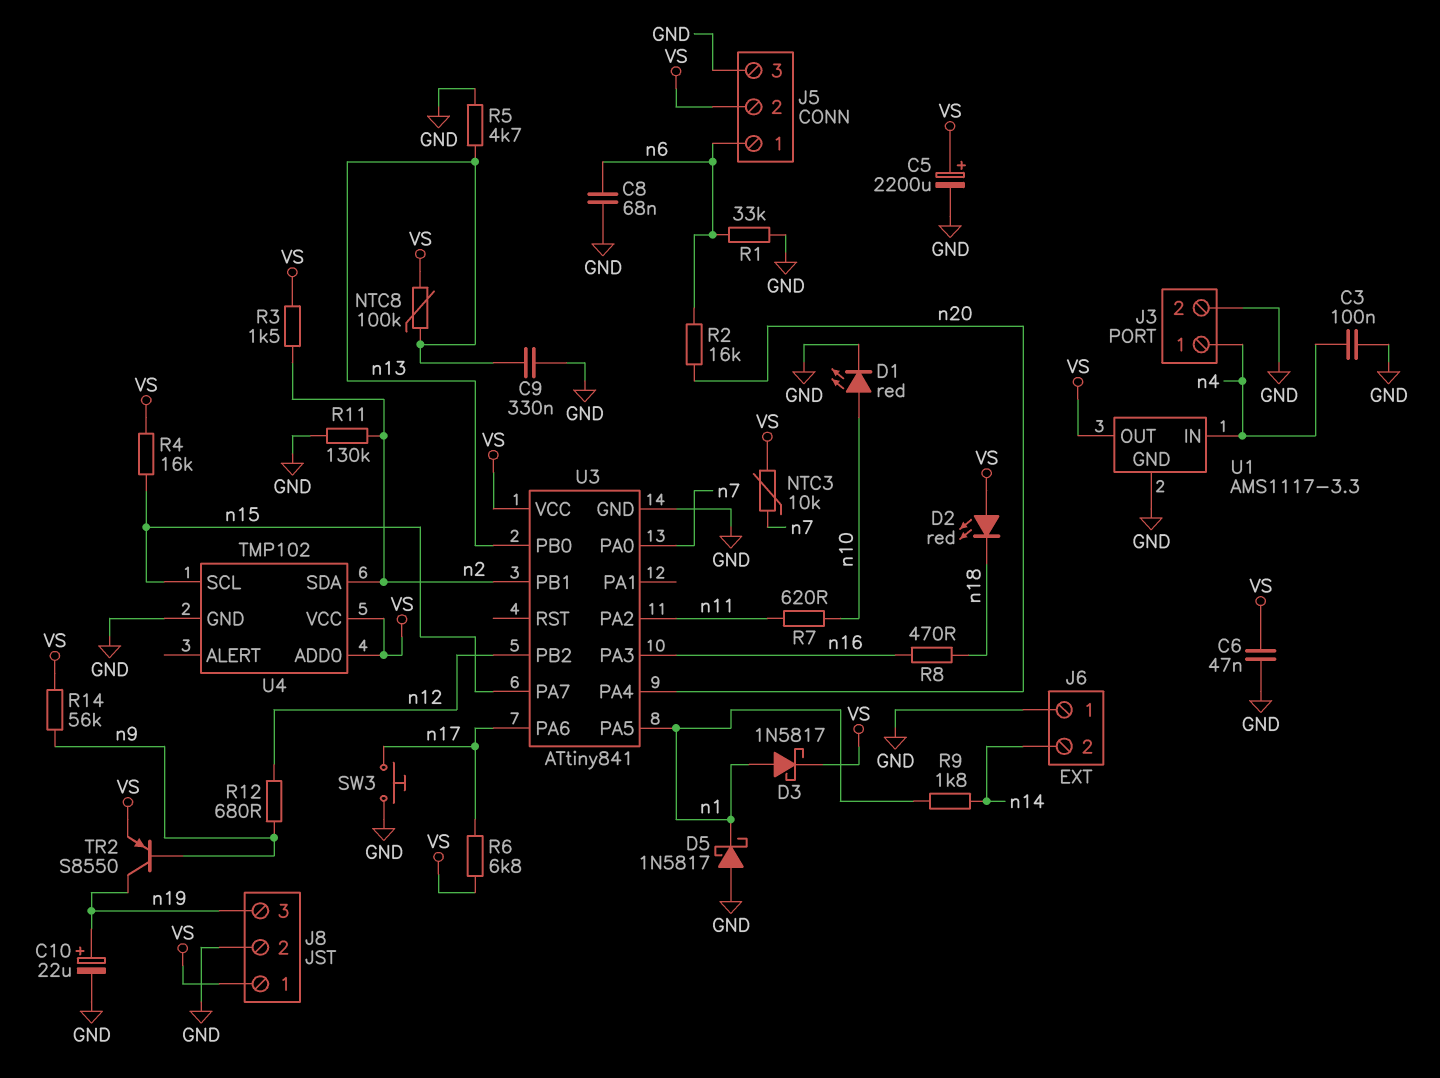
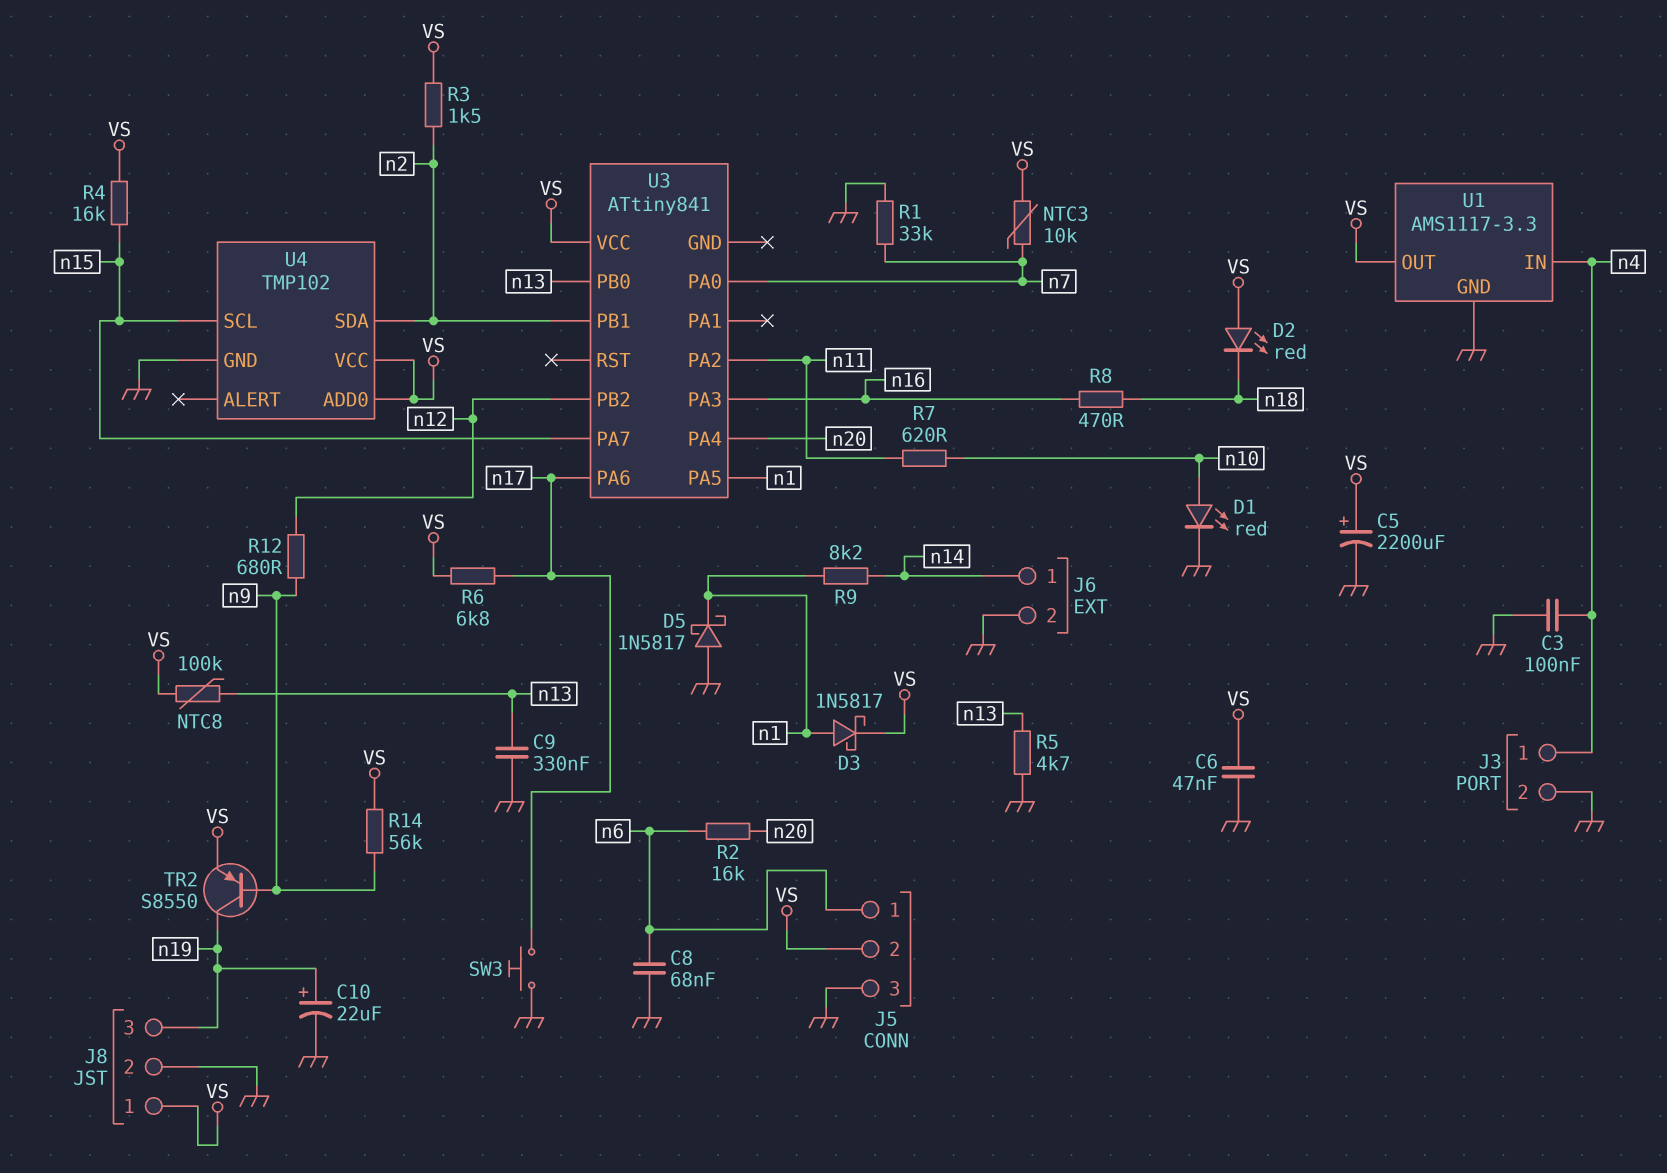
J6 pin 1: GND -> n14
J6 pin 2: n14 -> GND
R1: 33k (GND, n6) -> 33k (GND, n7)
R9: 1.8k (n1, n14) -> 8.2k (n1, n14)
R11: 130k (GND, n2) -> none
U3 pin GND: GND -> none

